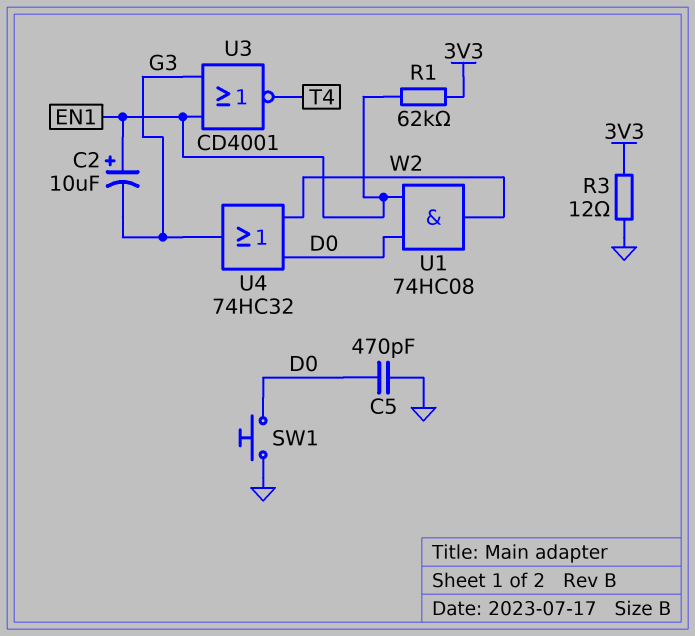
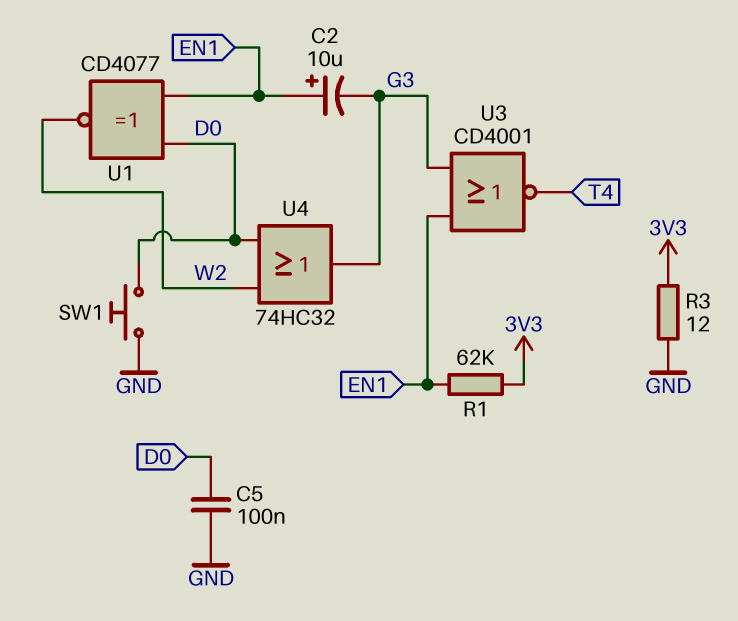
C5: 470pF (D0, GND) -> 100nF (D0, GND)
U1: AND 74HC08 (in D0, in EN1, out W2) -> XNOR CD4077 (in D0, in EN1, out W2)

